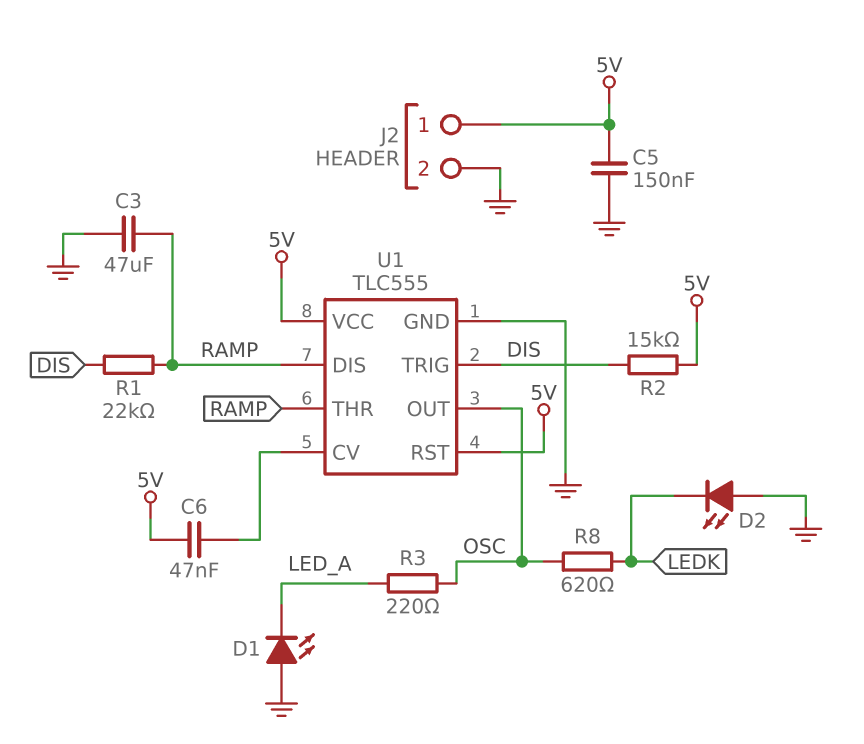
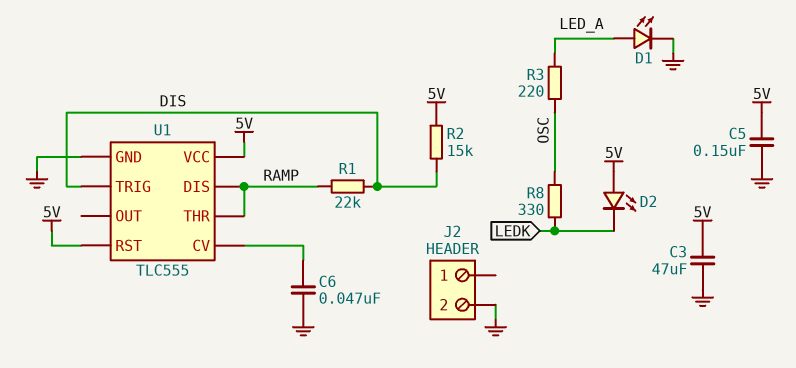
C3: 47uF (GND, RAMP) -> 47uF (5V, GND)
C6: 47nF (5V, U1/CV) -> 47nF (GND, U1/CV)
D1: LED (A GND, K LED_A) -> LED (A LED_A, K GND)
D2: LED (A GND, K LEDK) -> LED (A 5V, K LEDK)
J2 pin 1: 5V -> none
R8: 620 (LEDK, OSC) -> 330 (LEDK, OSC)
U1 pin OUT: OSC -> none

